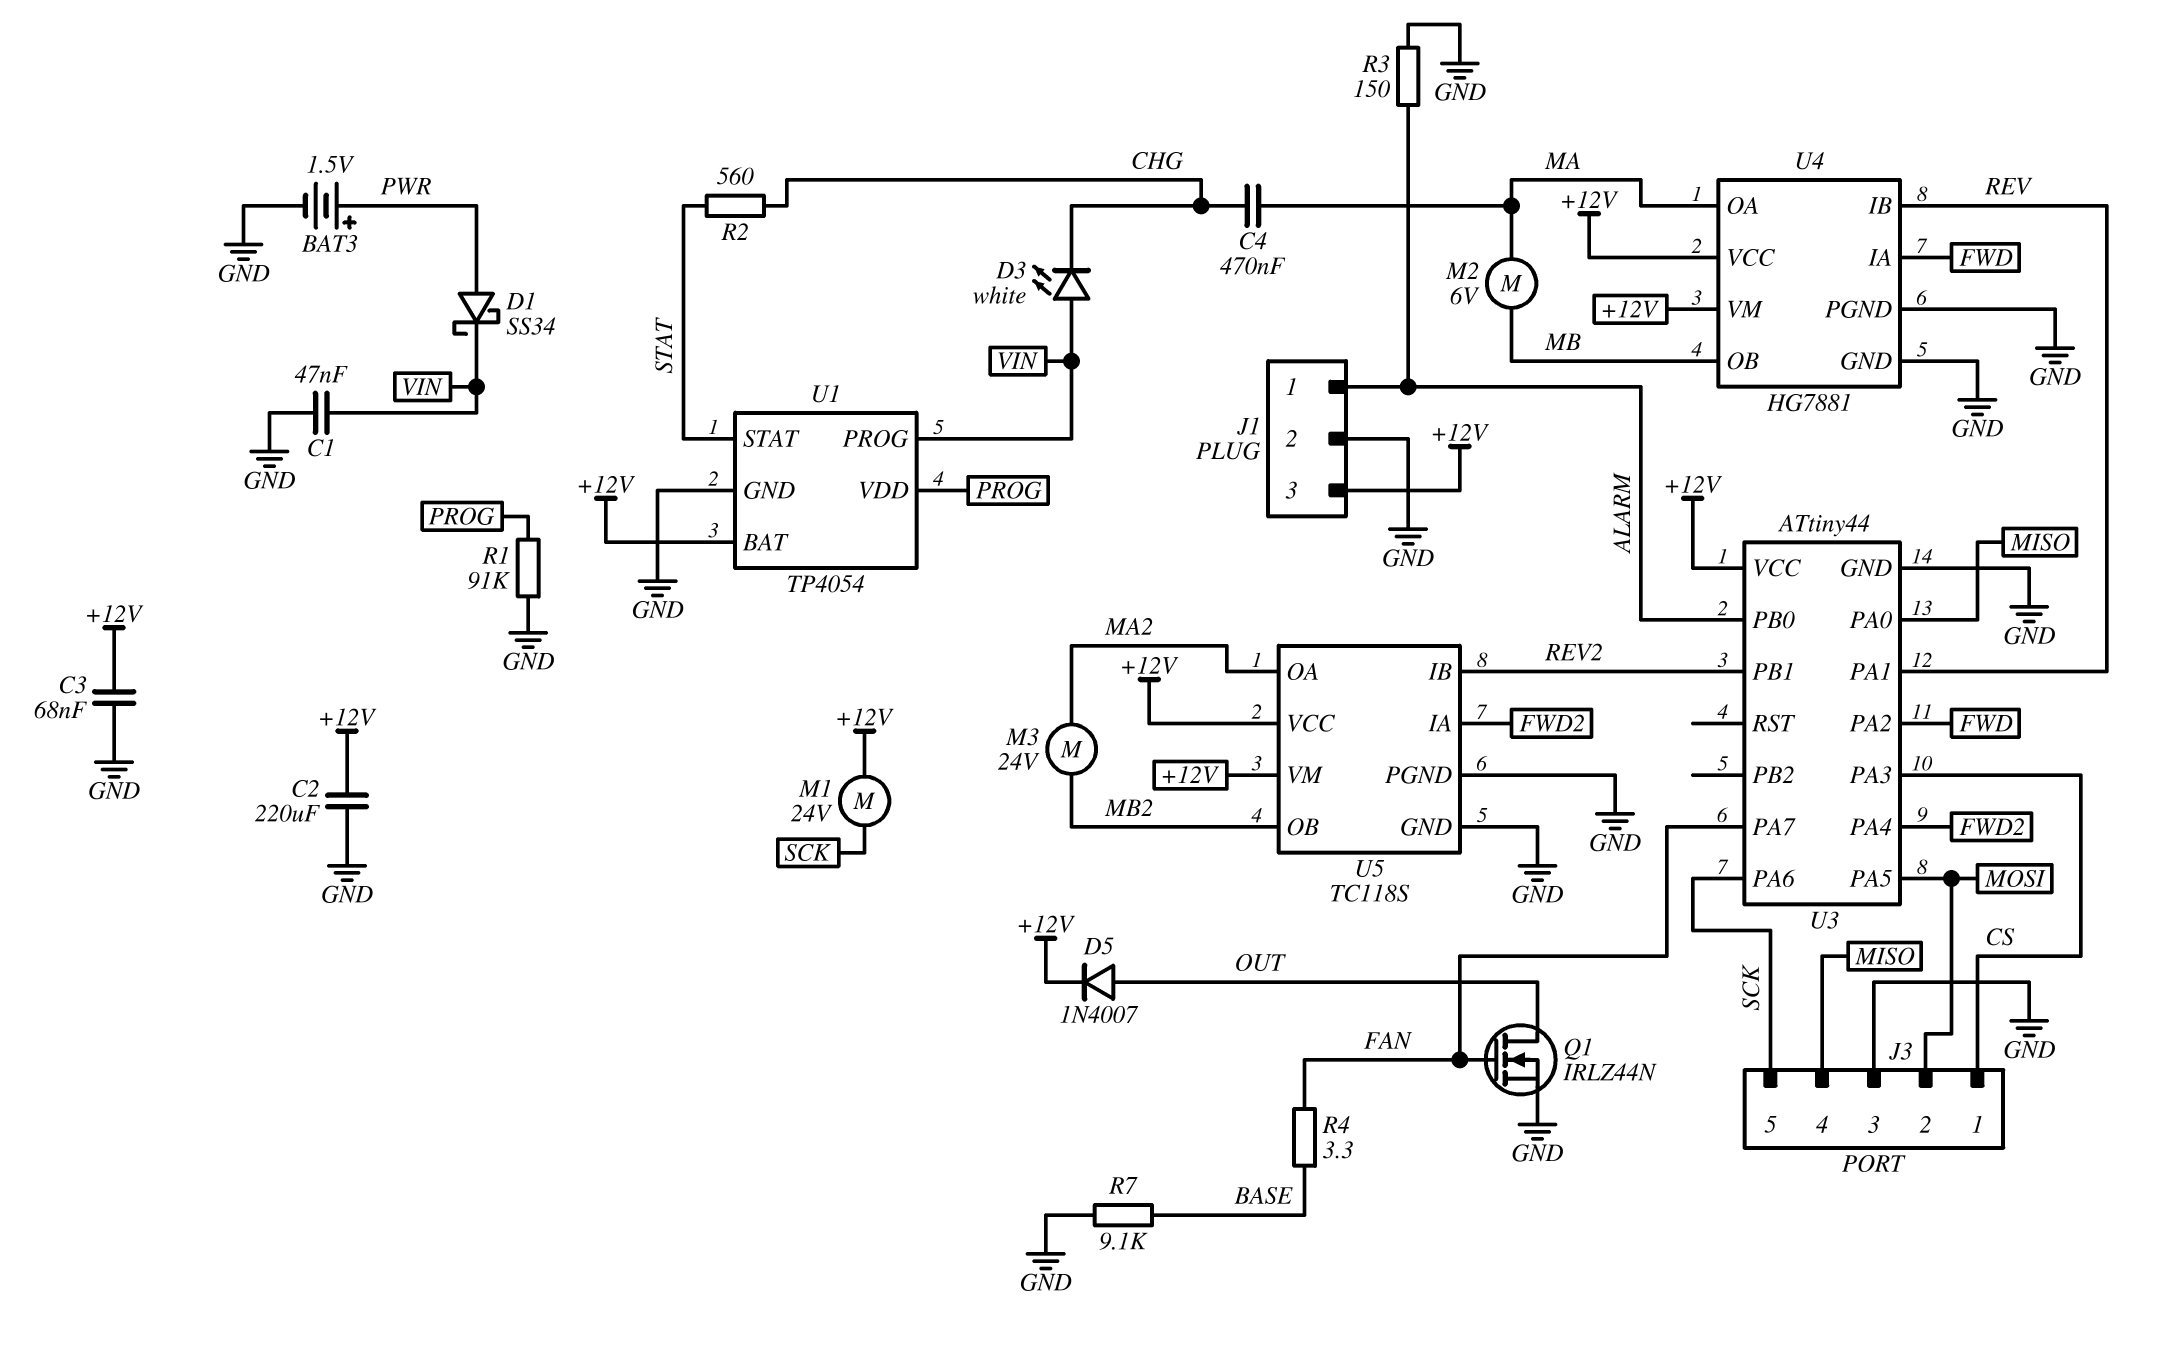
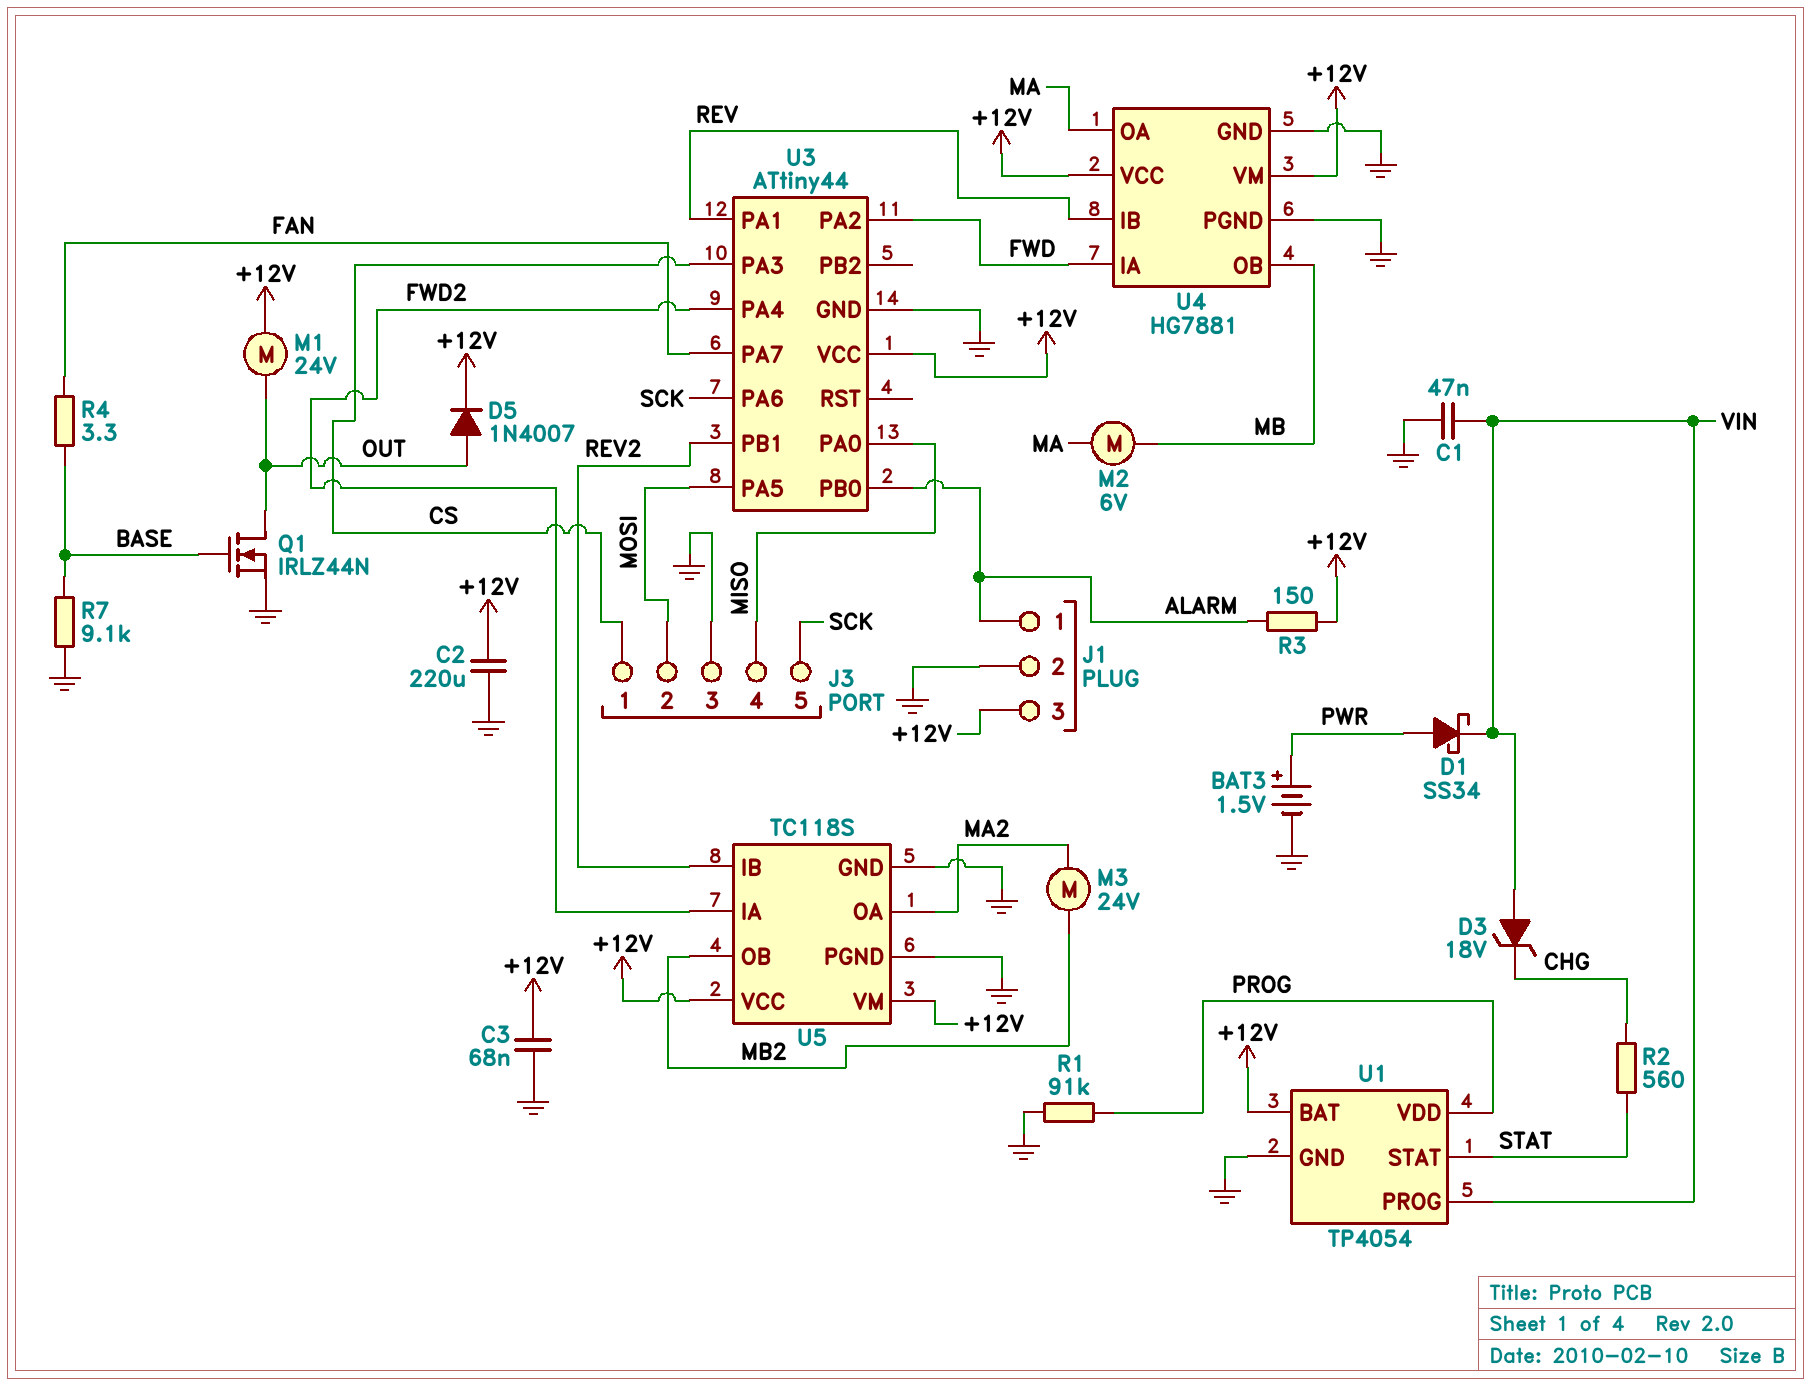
C4: 470nF (CHG, MA) -> none
D3: LED white (A VIN, K CHG) -> zener 18V (A VIN, K CHG)
M1: motor 24V (+12V, SCK) -> motor 24V (+12V, OUT)
Q1: NMOS IRLZ44N (G FAN, D OUT, S GND) -> NMOS IRLZ44N (G BASE, D OUT, S GND)
R3: 150 (ALARM, GND) -> 150 (+12V, ALARM)

